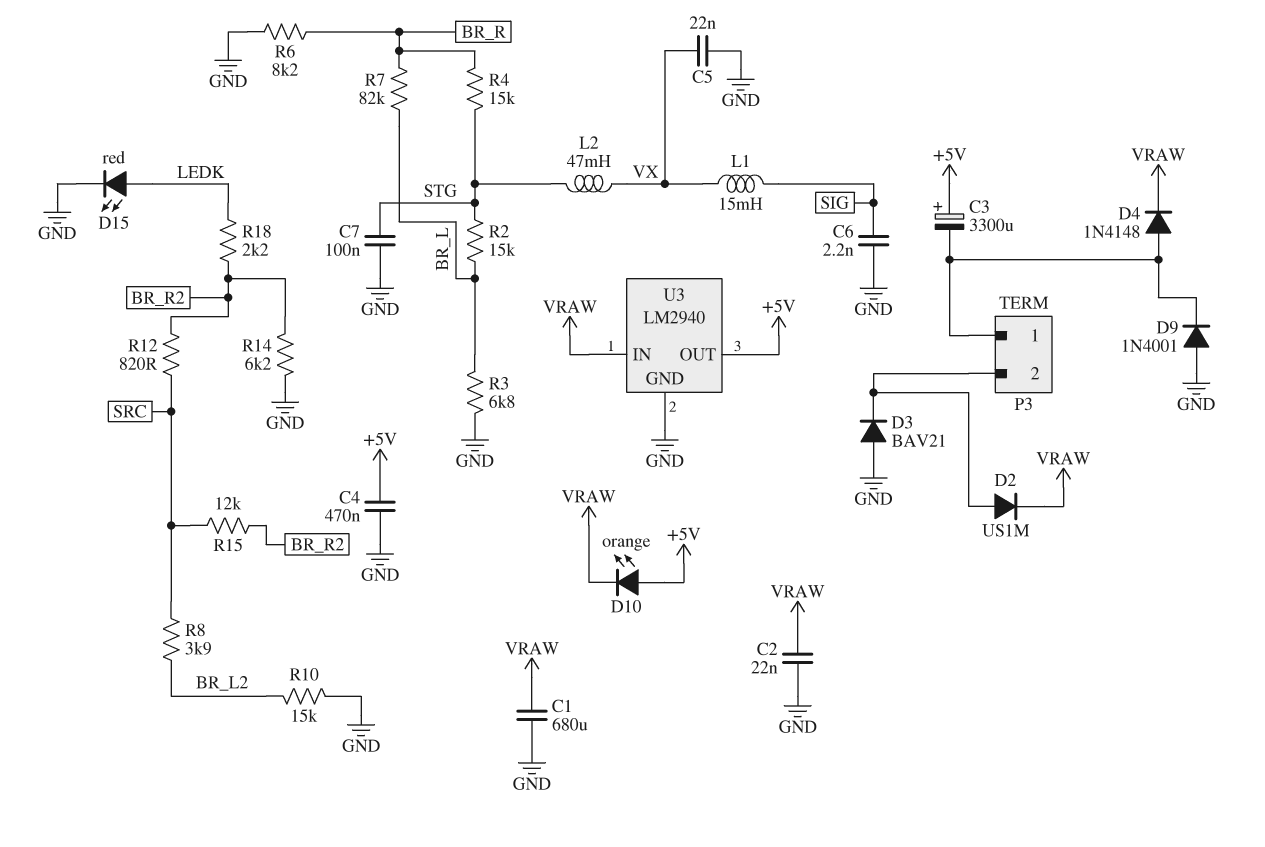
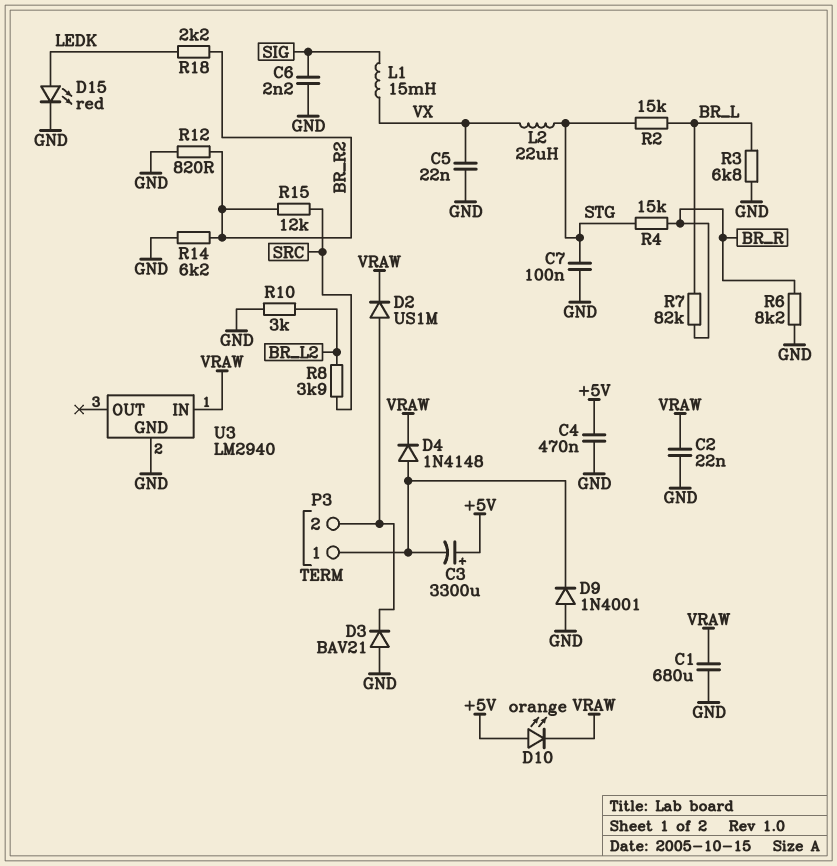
L2: 47mH (STG, VX) -> 22uH (STG, VX)
R10: 15k (BR_L2, GND) -> 3k (BR_L2, GND)
R12: 820 (BR_R2, SRC) -> 820 (BR_R2, GND)
U3 pin OUT: +5V -> none

